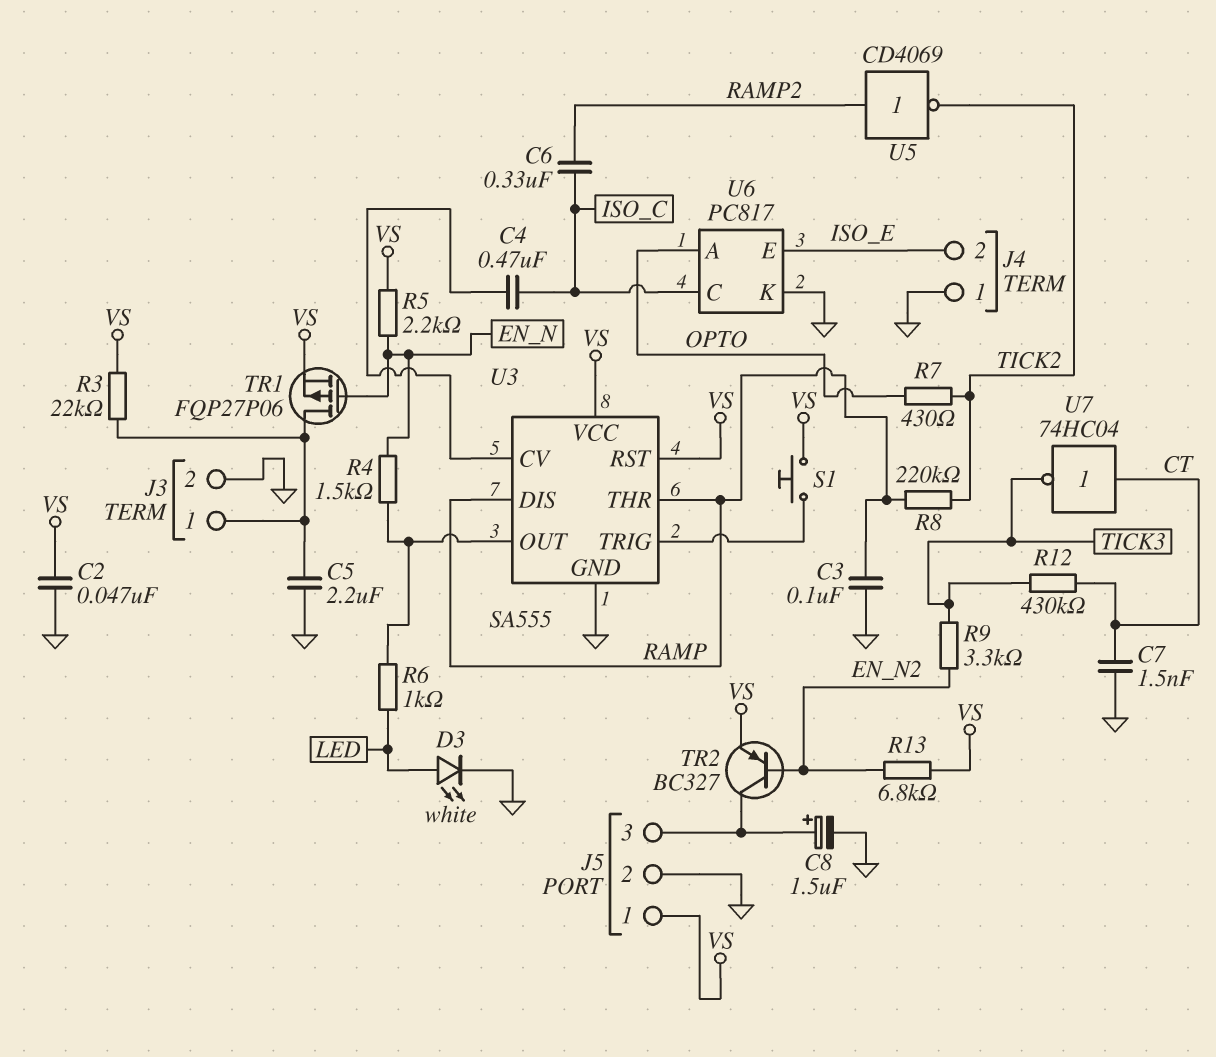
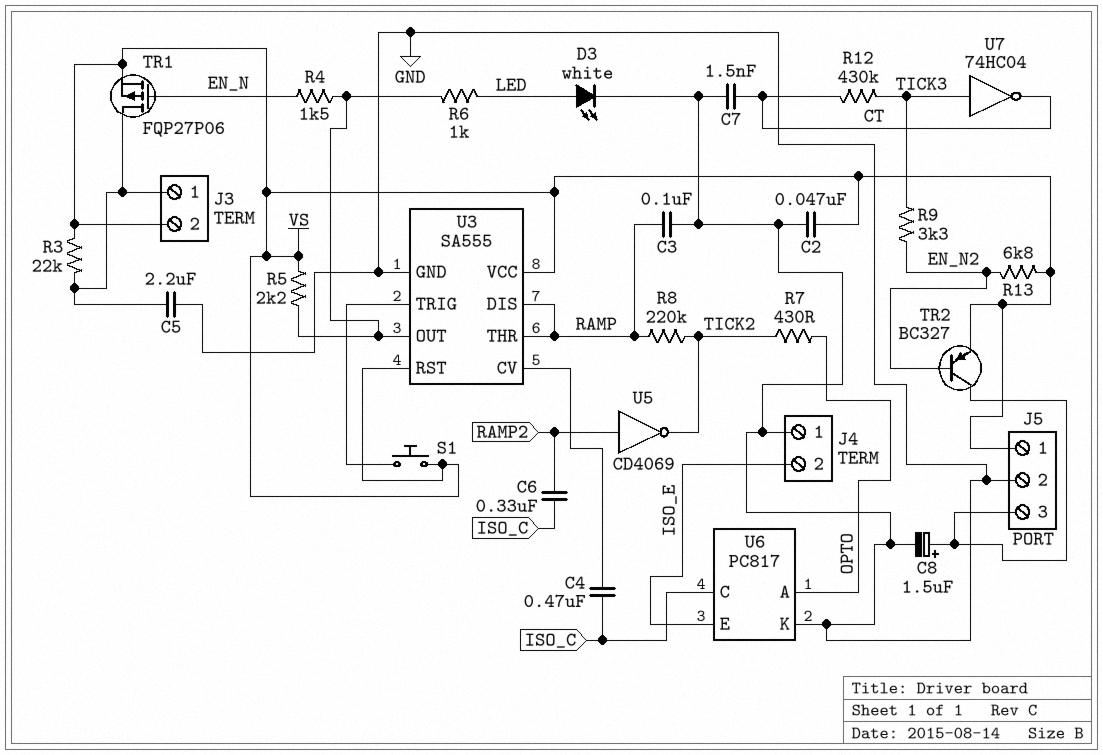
J3 pin 2: GND -> VS
R5: 2.2k (EN_N, VS) -> 2.2k (U3/OUT, VS)
U7: NOT 74HC04 (in CT, out TICK3) -> NOT 74HC04 (in TICK3, out CT)

